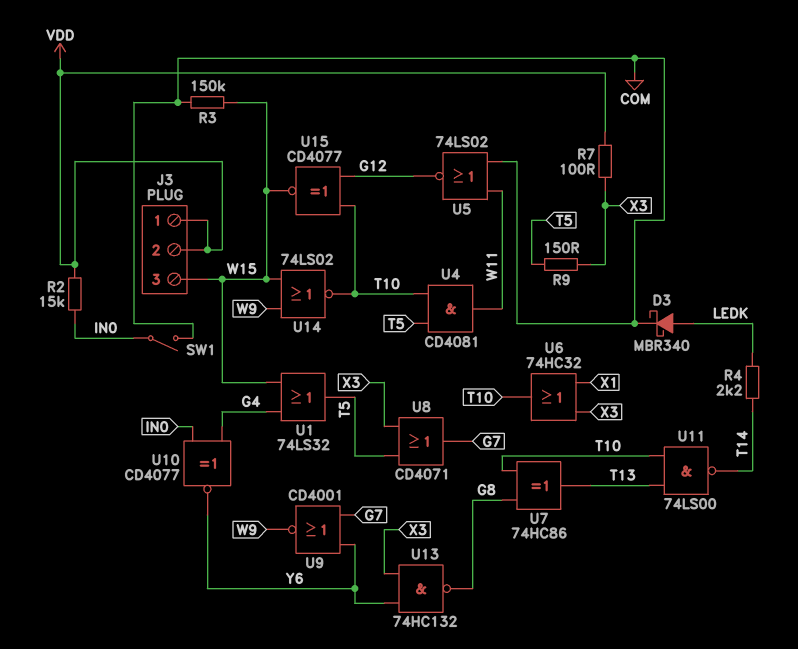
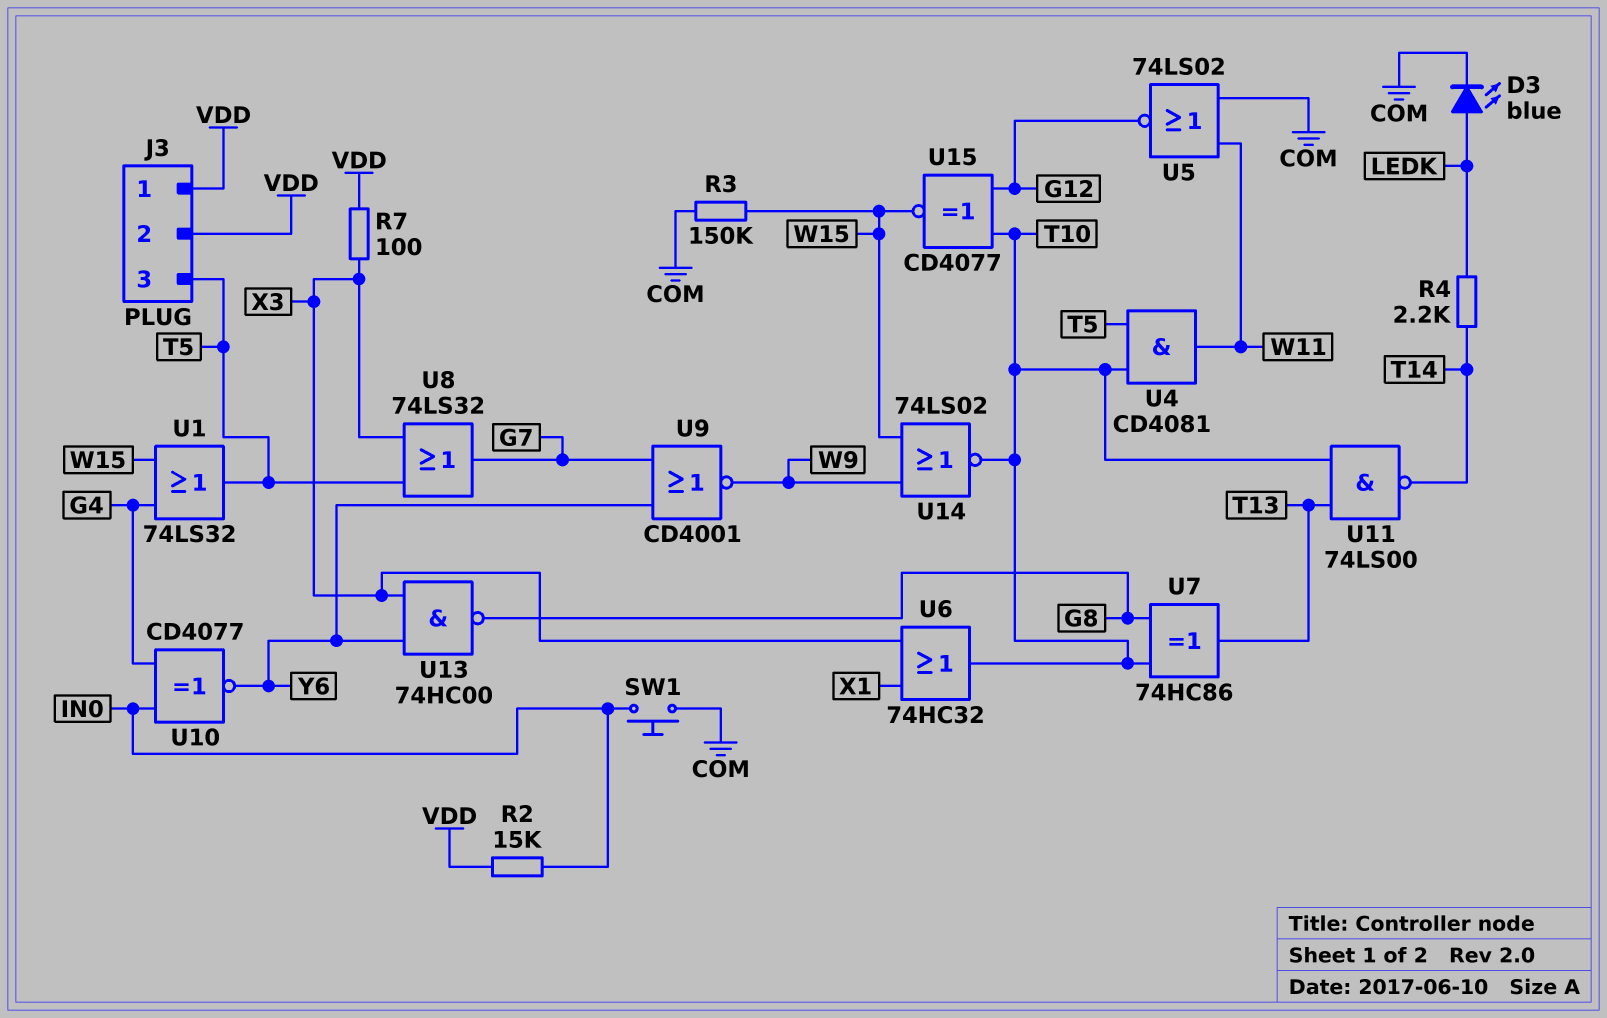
D3: schottky MBR340 (A LEDK, K COM) -> LED blue (A LEDK, K COM)
J3 pin 3: W15 -> T5
R9: 150 (T5, X3) -> none
SW1: switch (COM, IN0) -> button (COM, IN0)
U8: OR CD4071 (in T5, in X3, out G7) -> OR 74LS32 (in T5, in X3, out G7)
U13: NAND 74HC132 (in X3, in Y6, out G8) -> NAND 74HC00 (in X3, in Y6, out G8)

